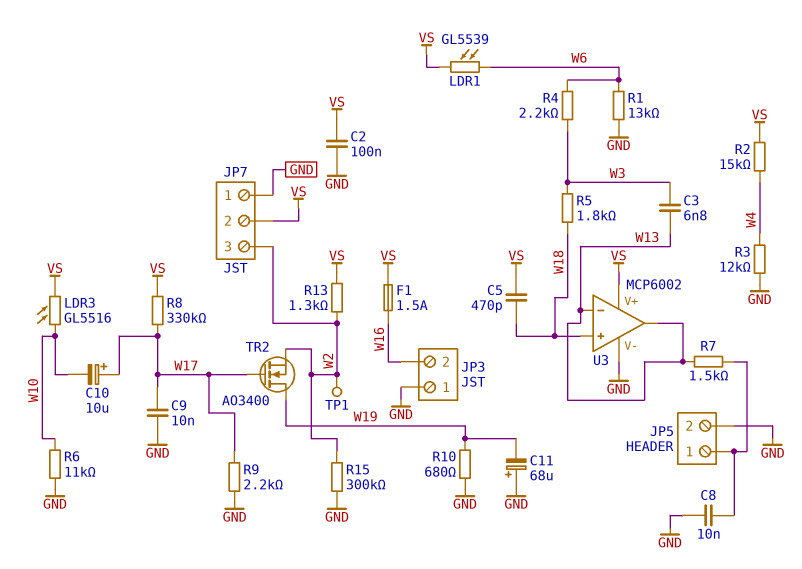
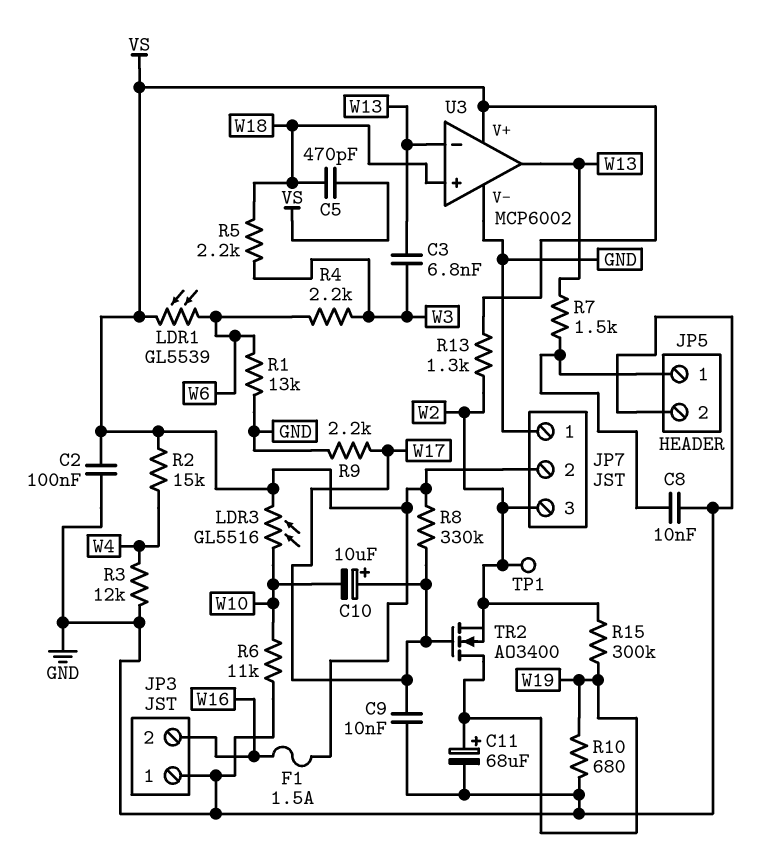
C11: 68uF (plus GND, minus W19) -> 68uF (plus W19, minus GND)
R5: 1.8k (W3, W18) -> 2.2k (W3, W18)
R15: 300k (GND, W2) -> 300k (W2, W19)

